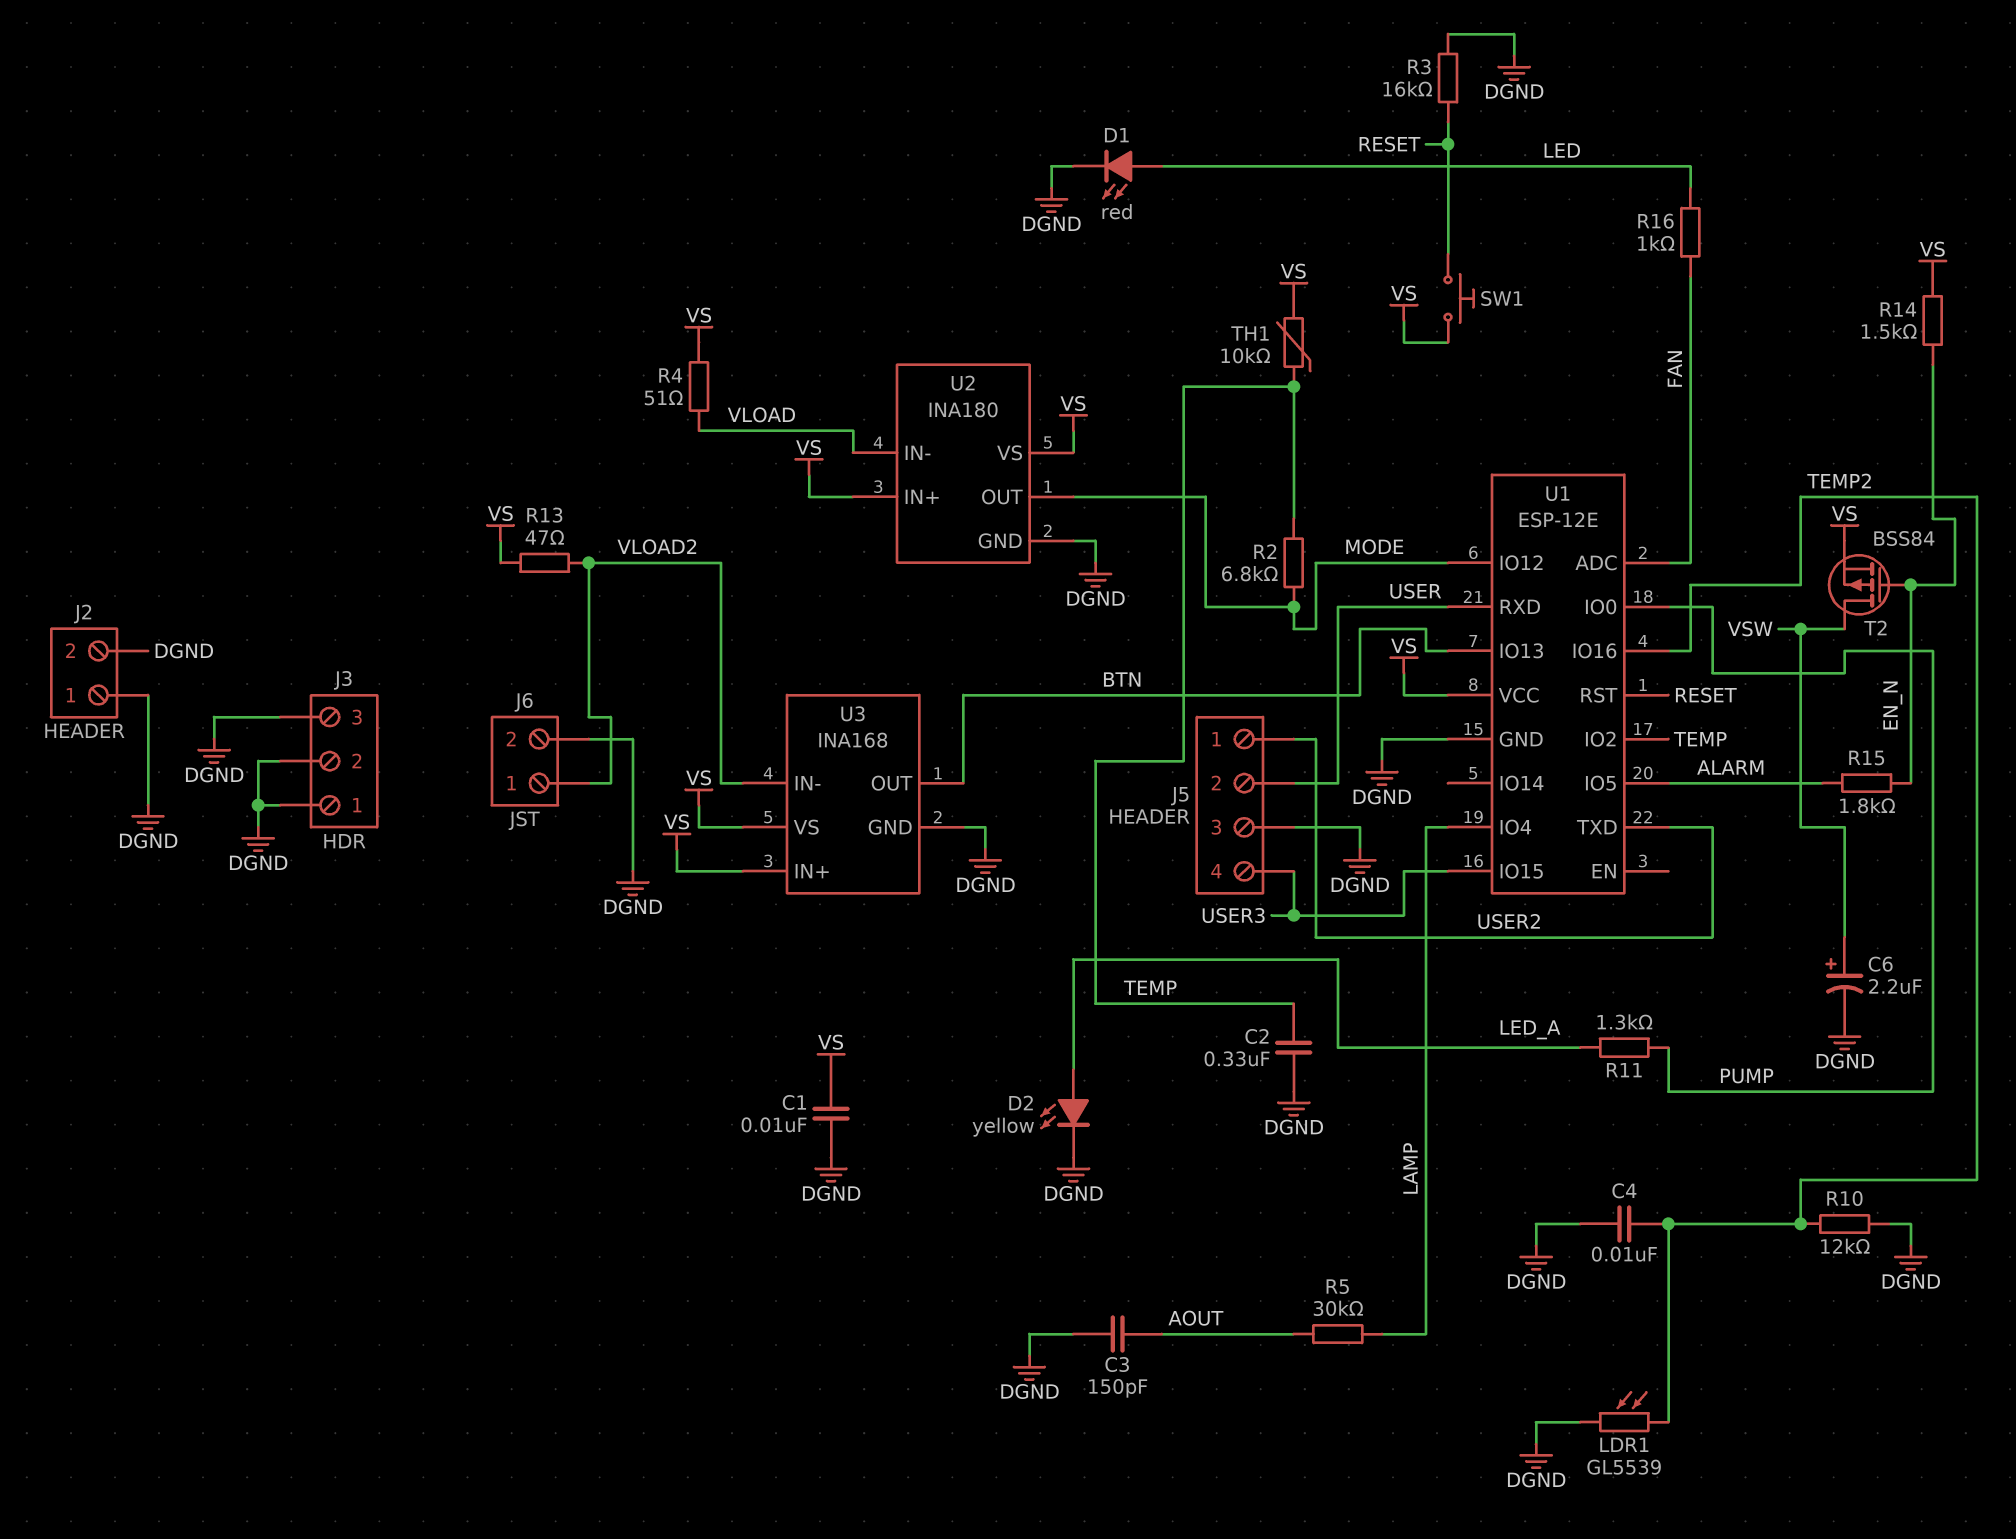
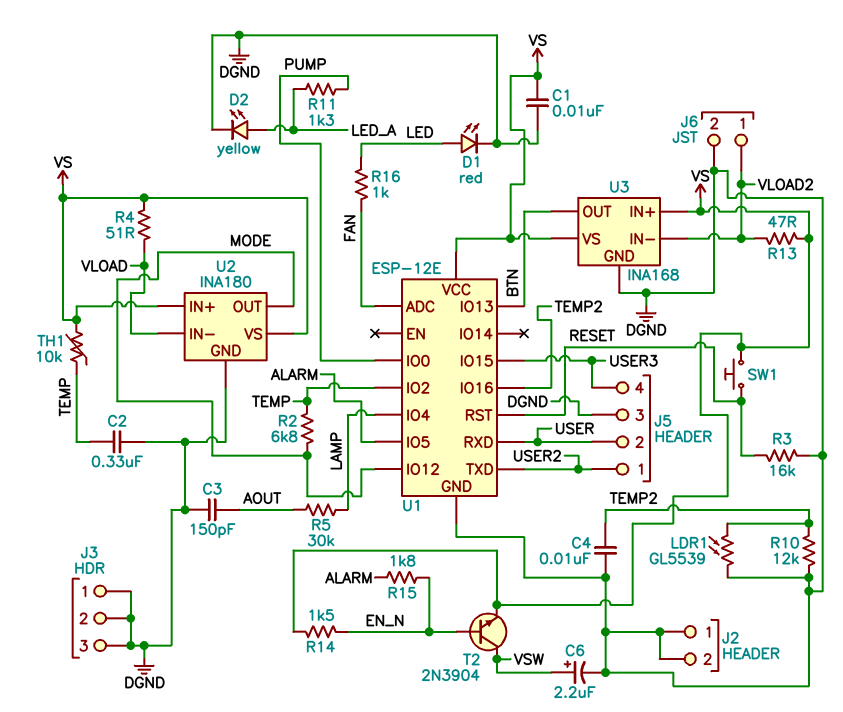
T2: PMOS BSS84 (G EN_N, D VSW, S VS) -> NPN 2N3904 (B EN_N, C VSW, E VS)

